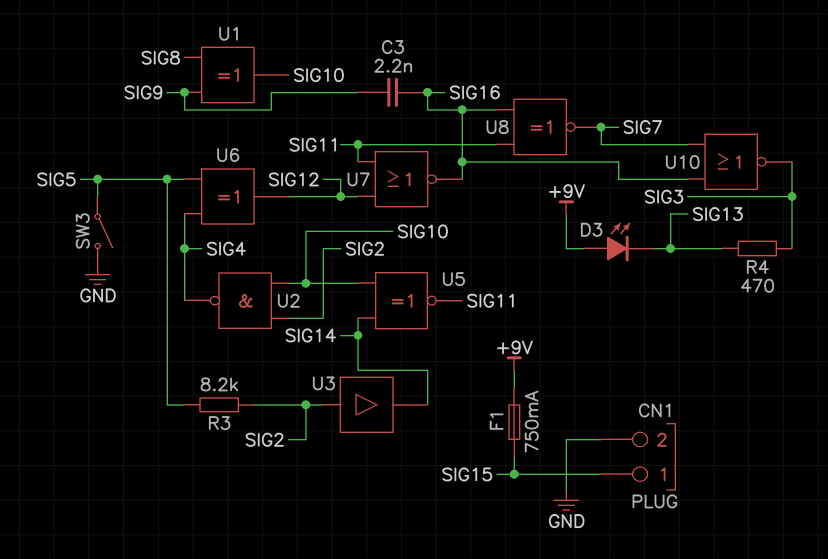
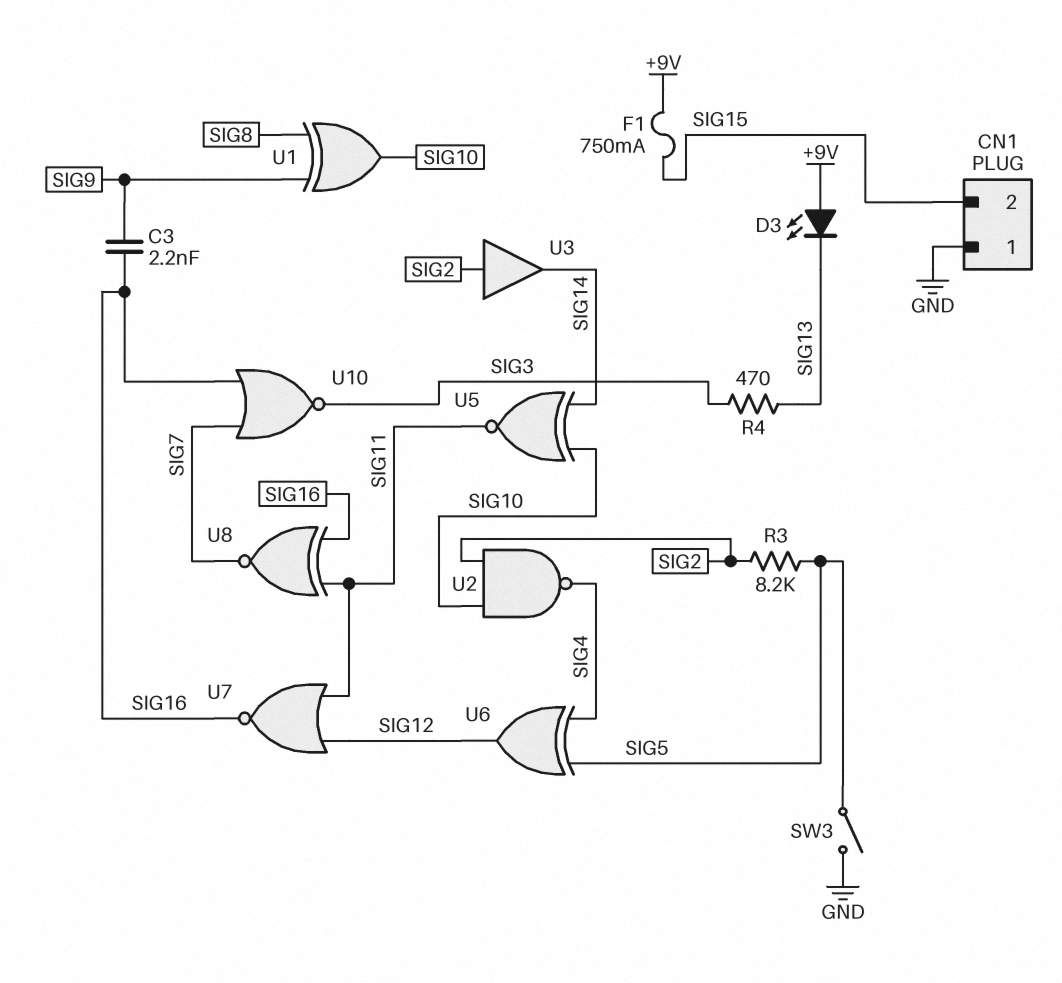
CN1 pin 1: SIG15 -> GND
CN1 pin 2: GND -> SIG15

